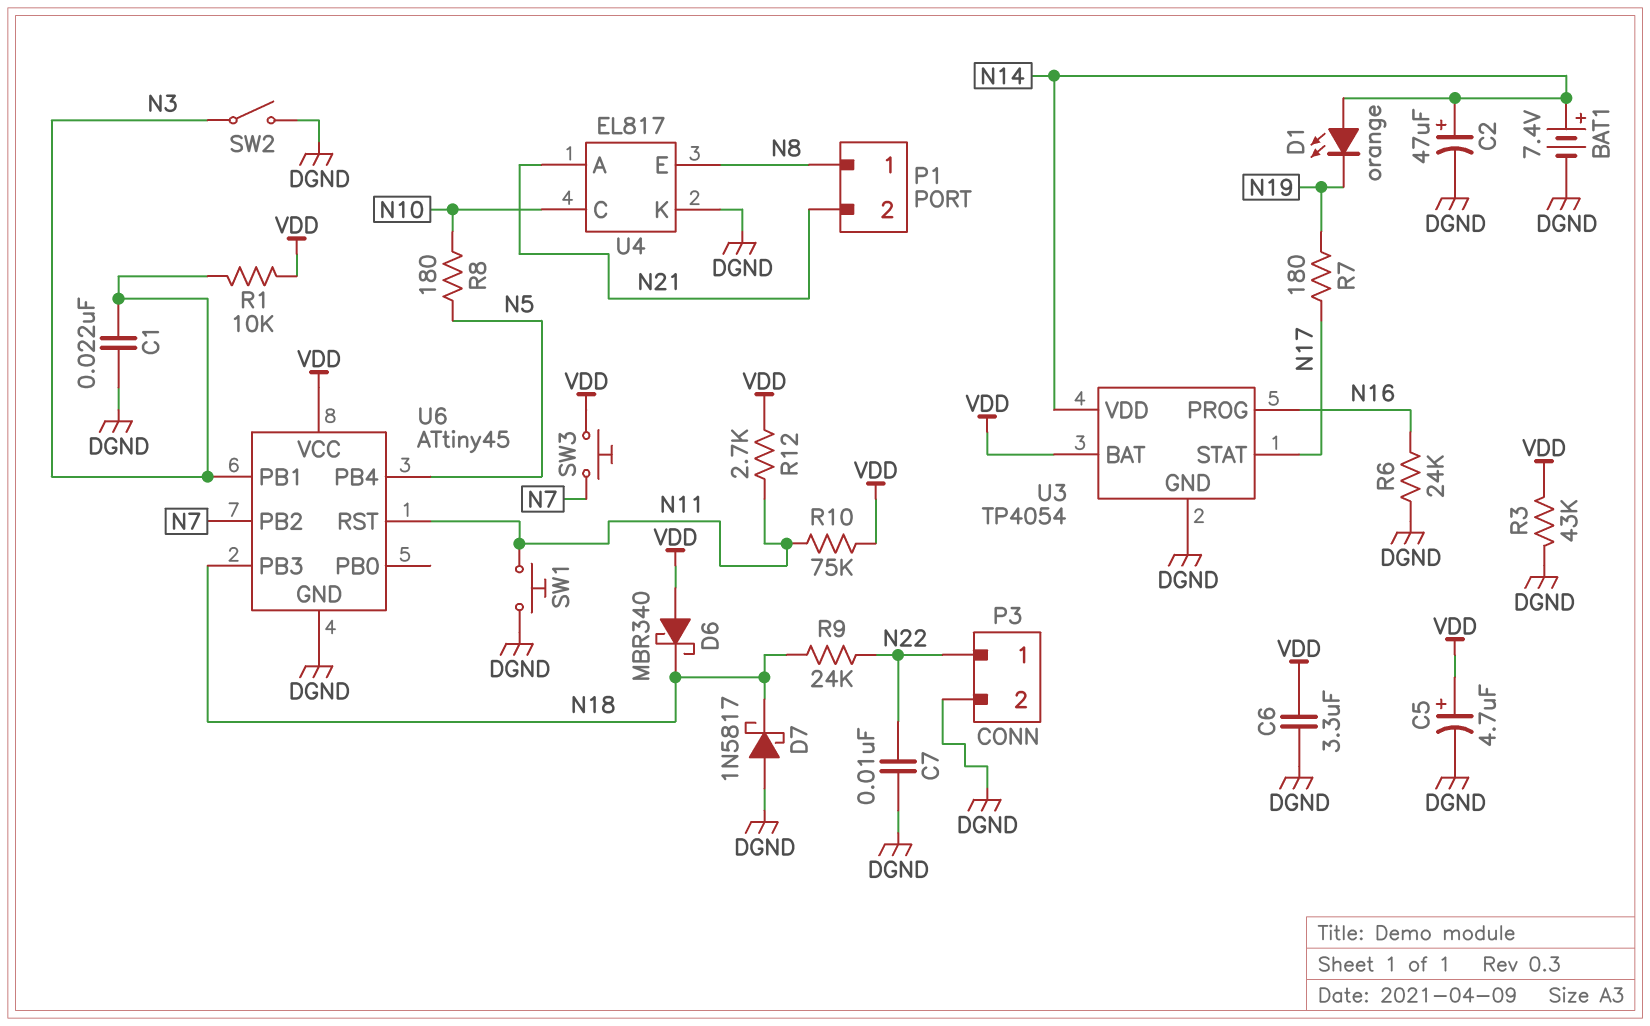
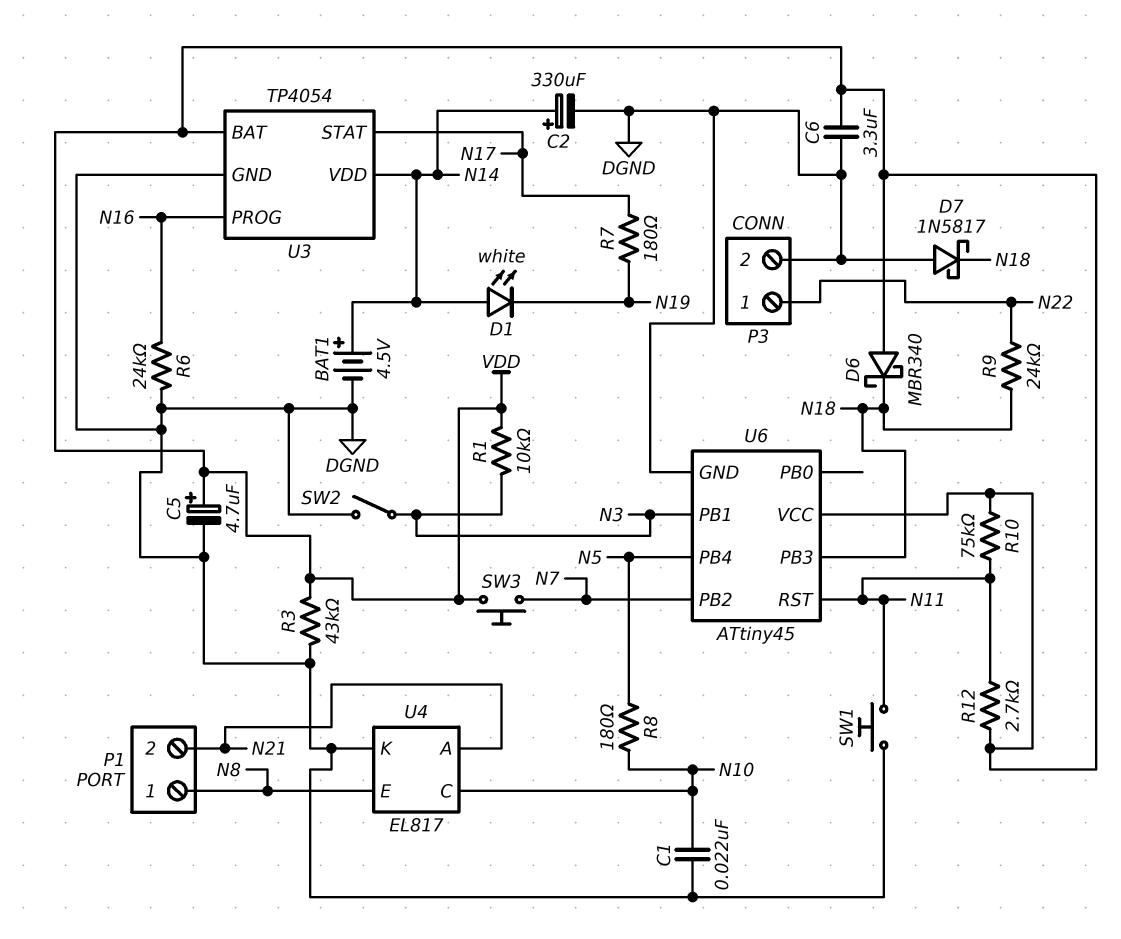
BAT1: 7.4V (plus N14, minus DGND) -> 4.5V (plus N14, minus DGND)
C1: 22nF (DGND, N3) -> 22nF (DGND, N10)
C2: 47uF (plus N14, minus DGND) -> 330uF (plus N14, minus DGND)
C7: 10nF (DGND, N22) -> none
D1: LED orange (A N14, K N19) -> LED white (A N14, K N19)

